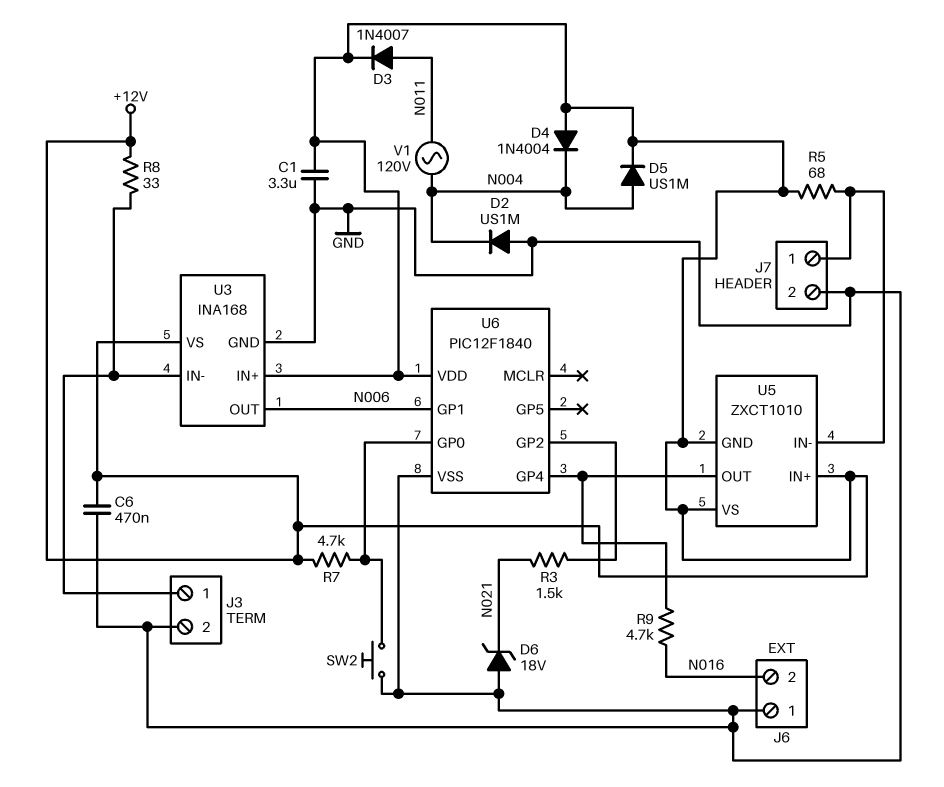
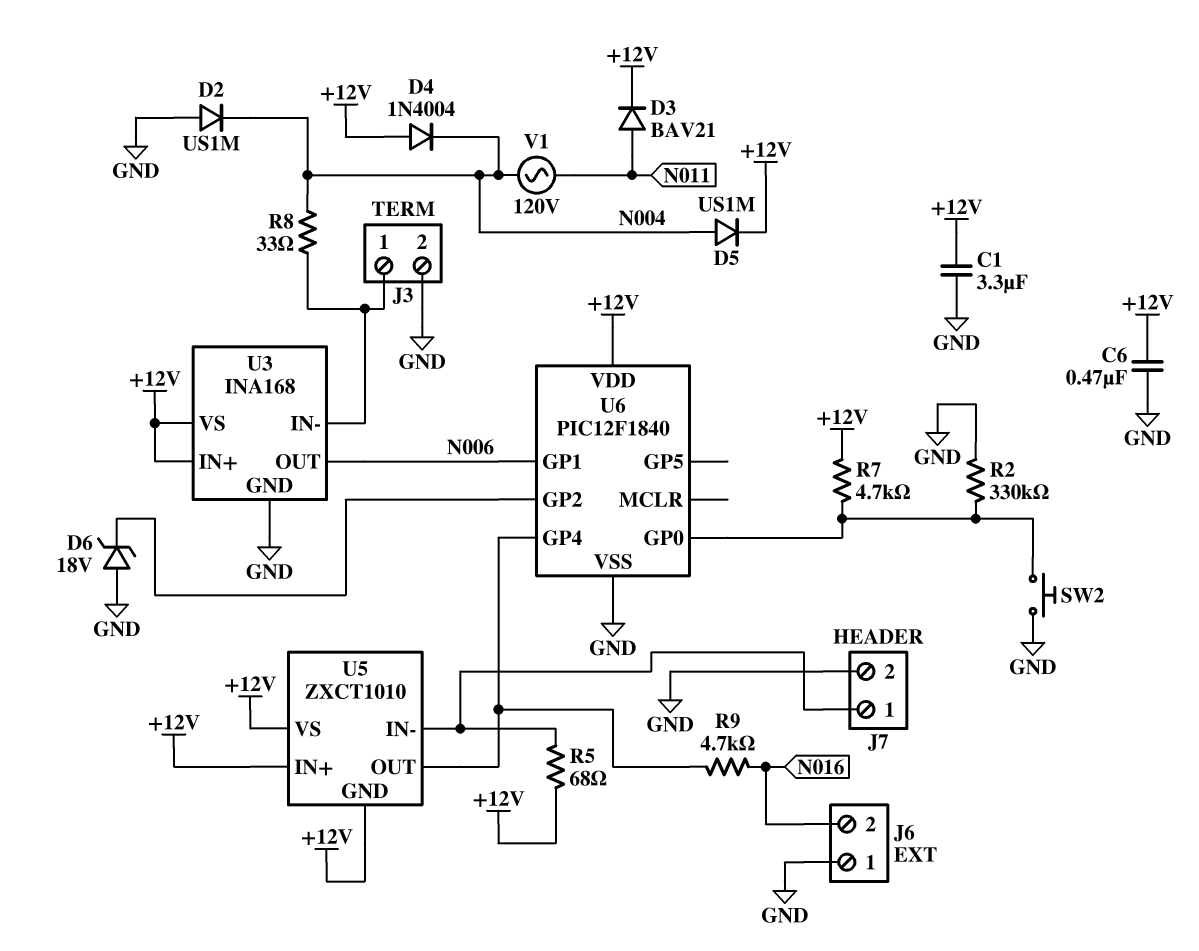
D3: diode 1N4007 (A N011, K +12V) -> diode BAV21 (A N011, K +12V)
D6: zener 18V (A GND, K N021) -> zener 18V (A GND, K U6/GP2)
R2: none -> 330k (GND, U6/GP0)
R3: 1.5k (N021, U6/GP2) -> none
R8: 33 (+12V, J3/1) -> 33 (J3/1, N004)

